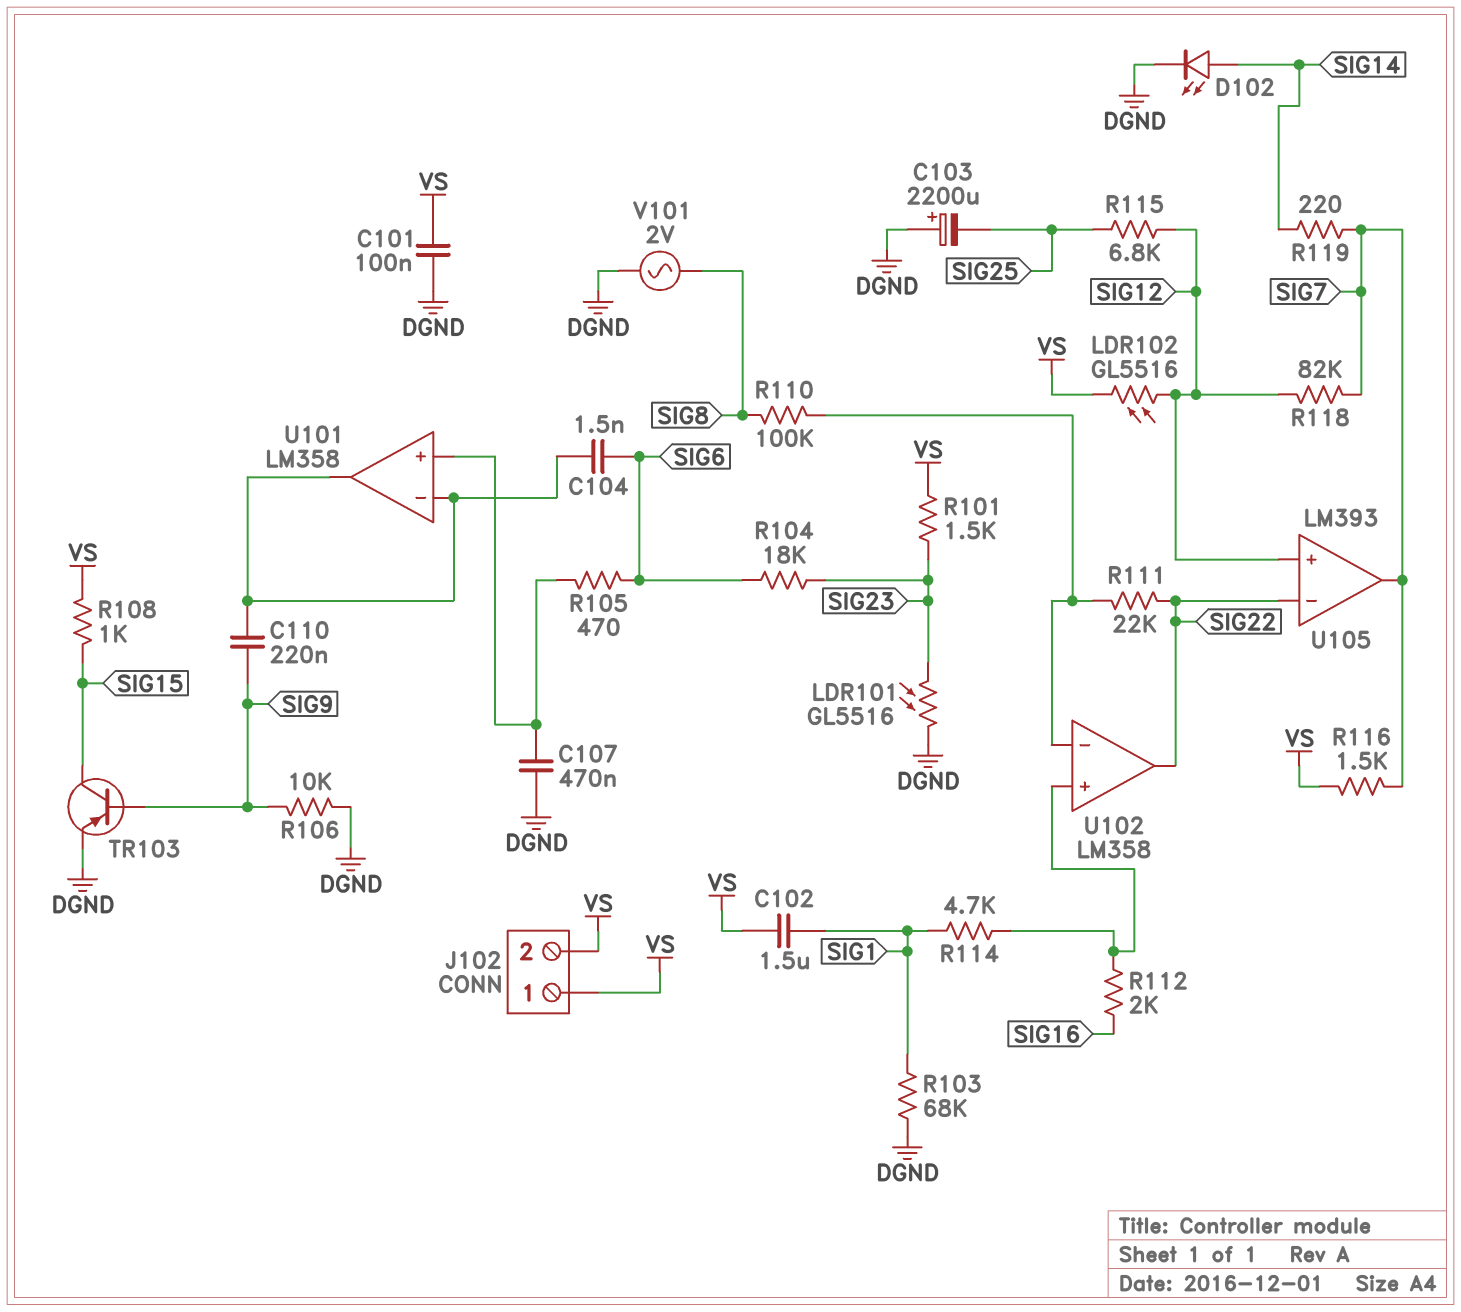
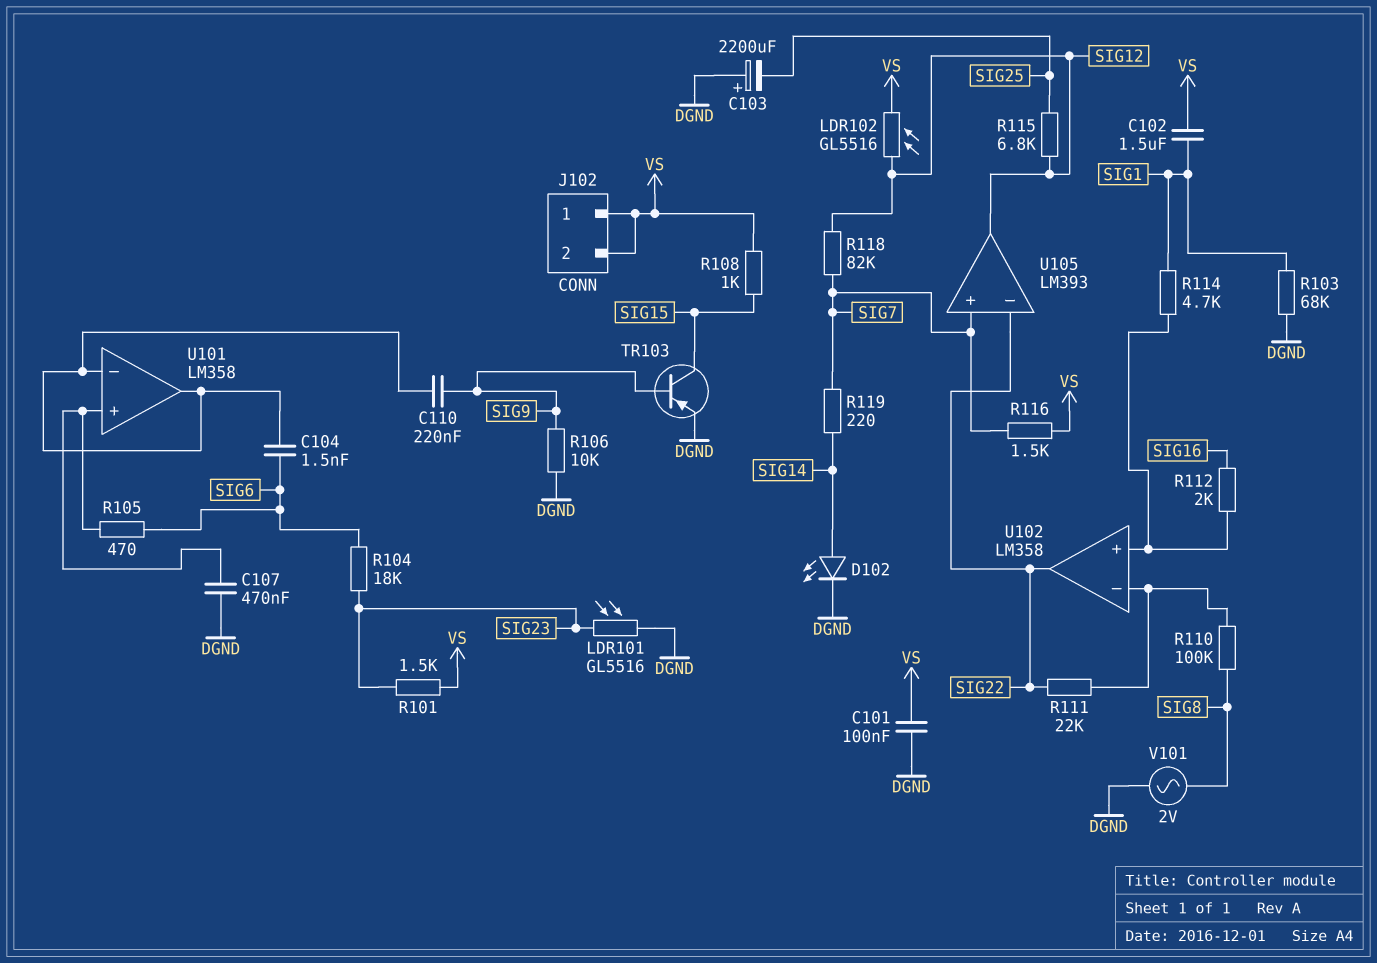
U105 pin in+: SIG12 -> SIG7
U105 pin out: SIG7 -> SIG12

